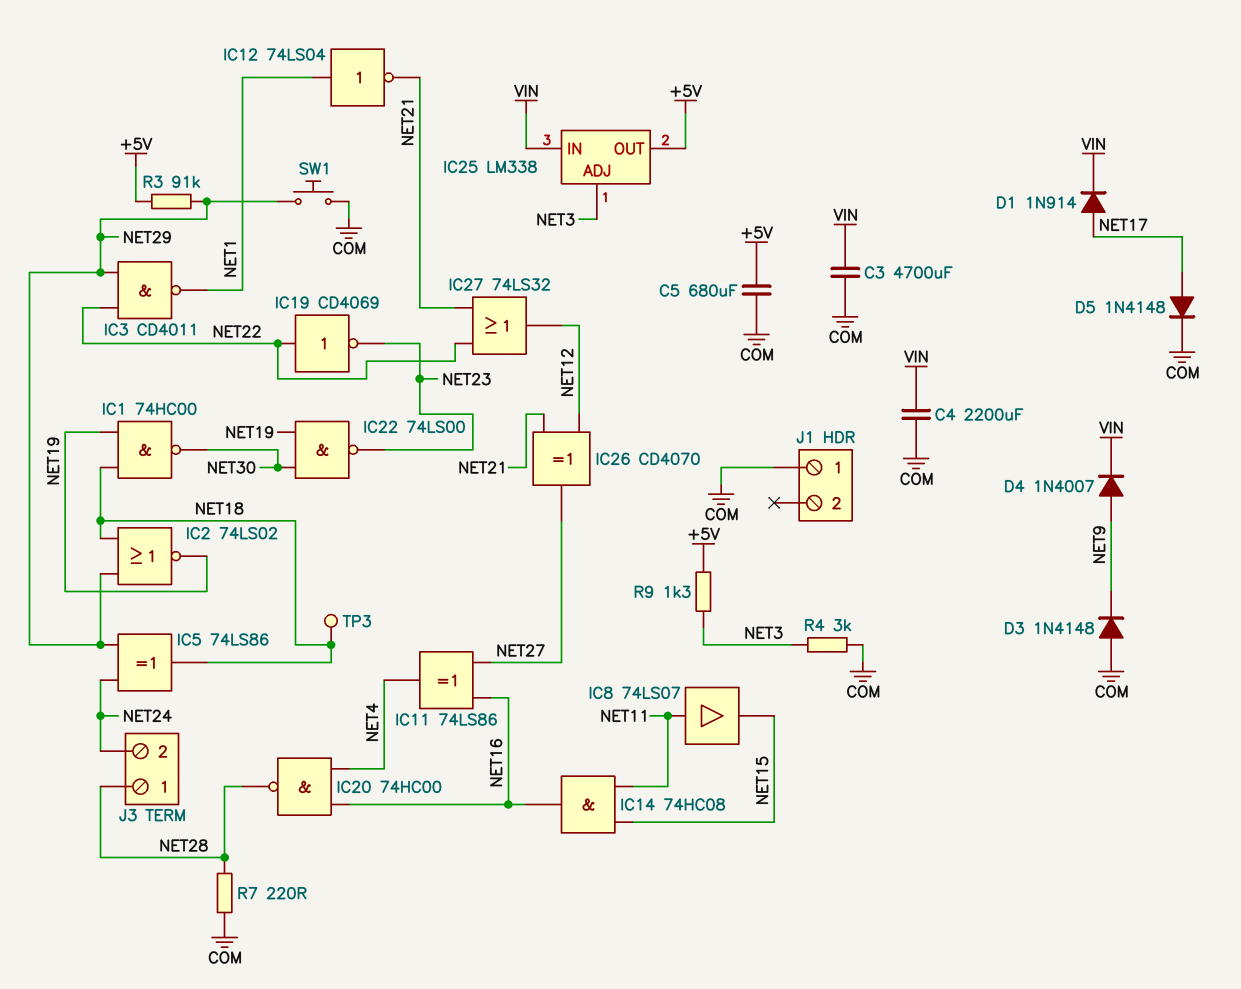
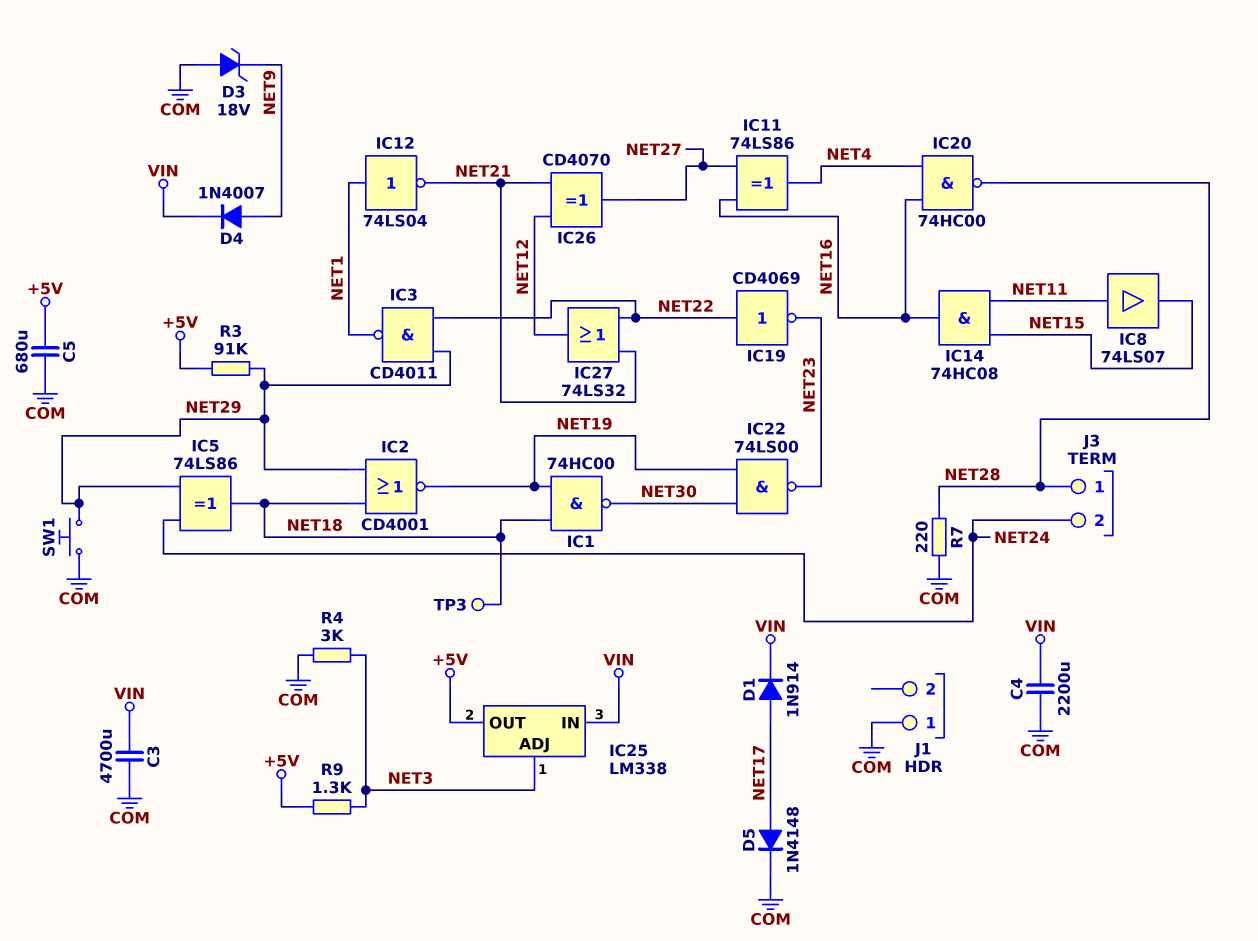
D3: diode 1N4148 (A COM, K NET9) -> zener 18V (A COM, K NET9)
IC2: NOR 74LS02 (in NET18, in NET29, out NET19) -> NOR CD4001 (in NET18, in NET29, out NET19)

